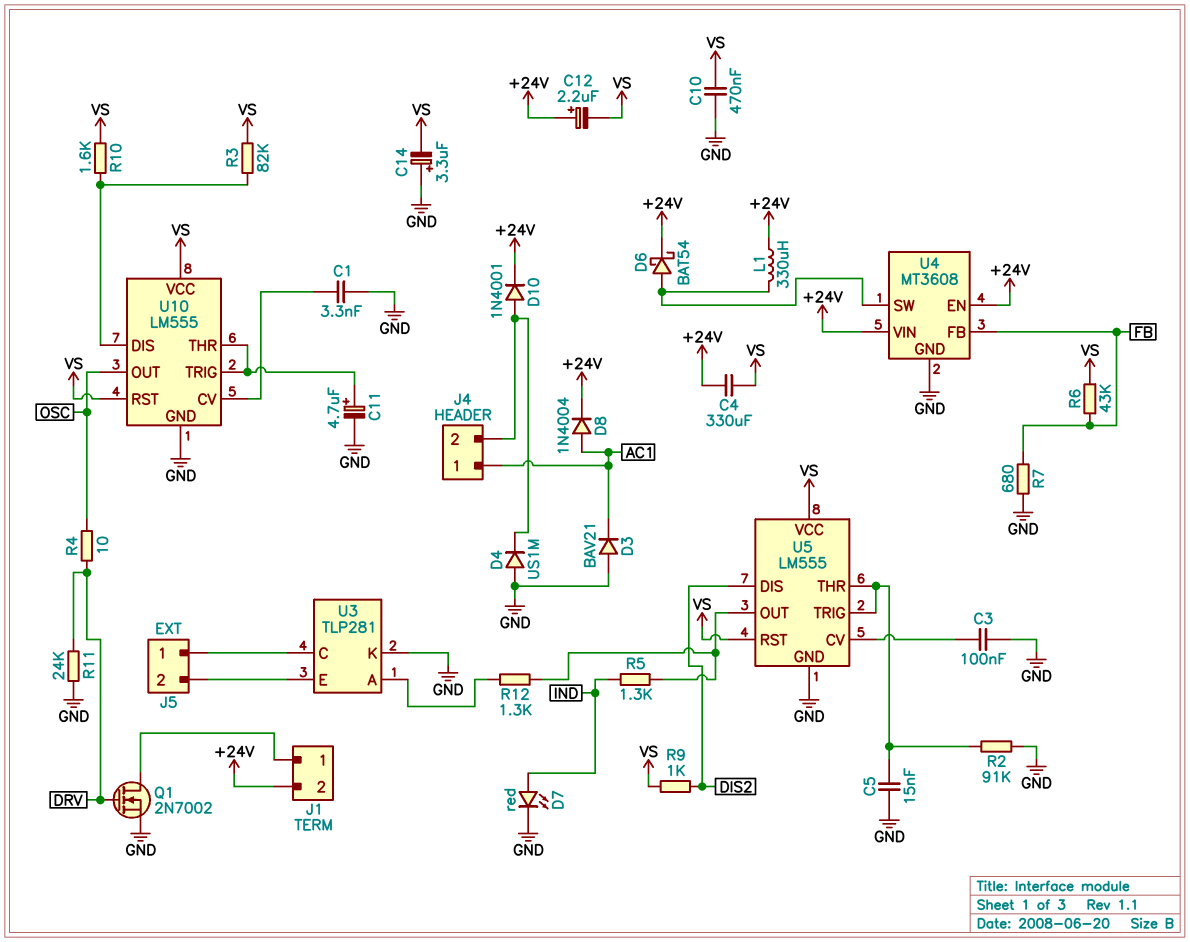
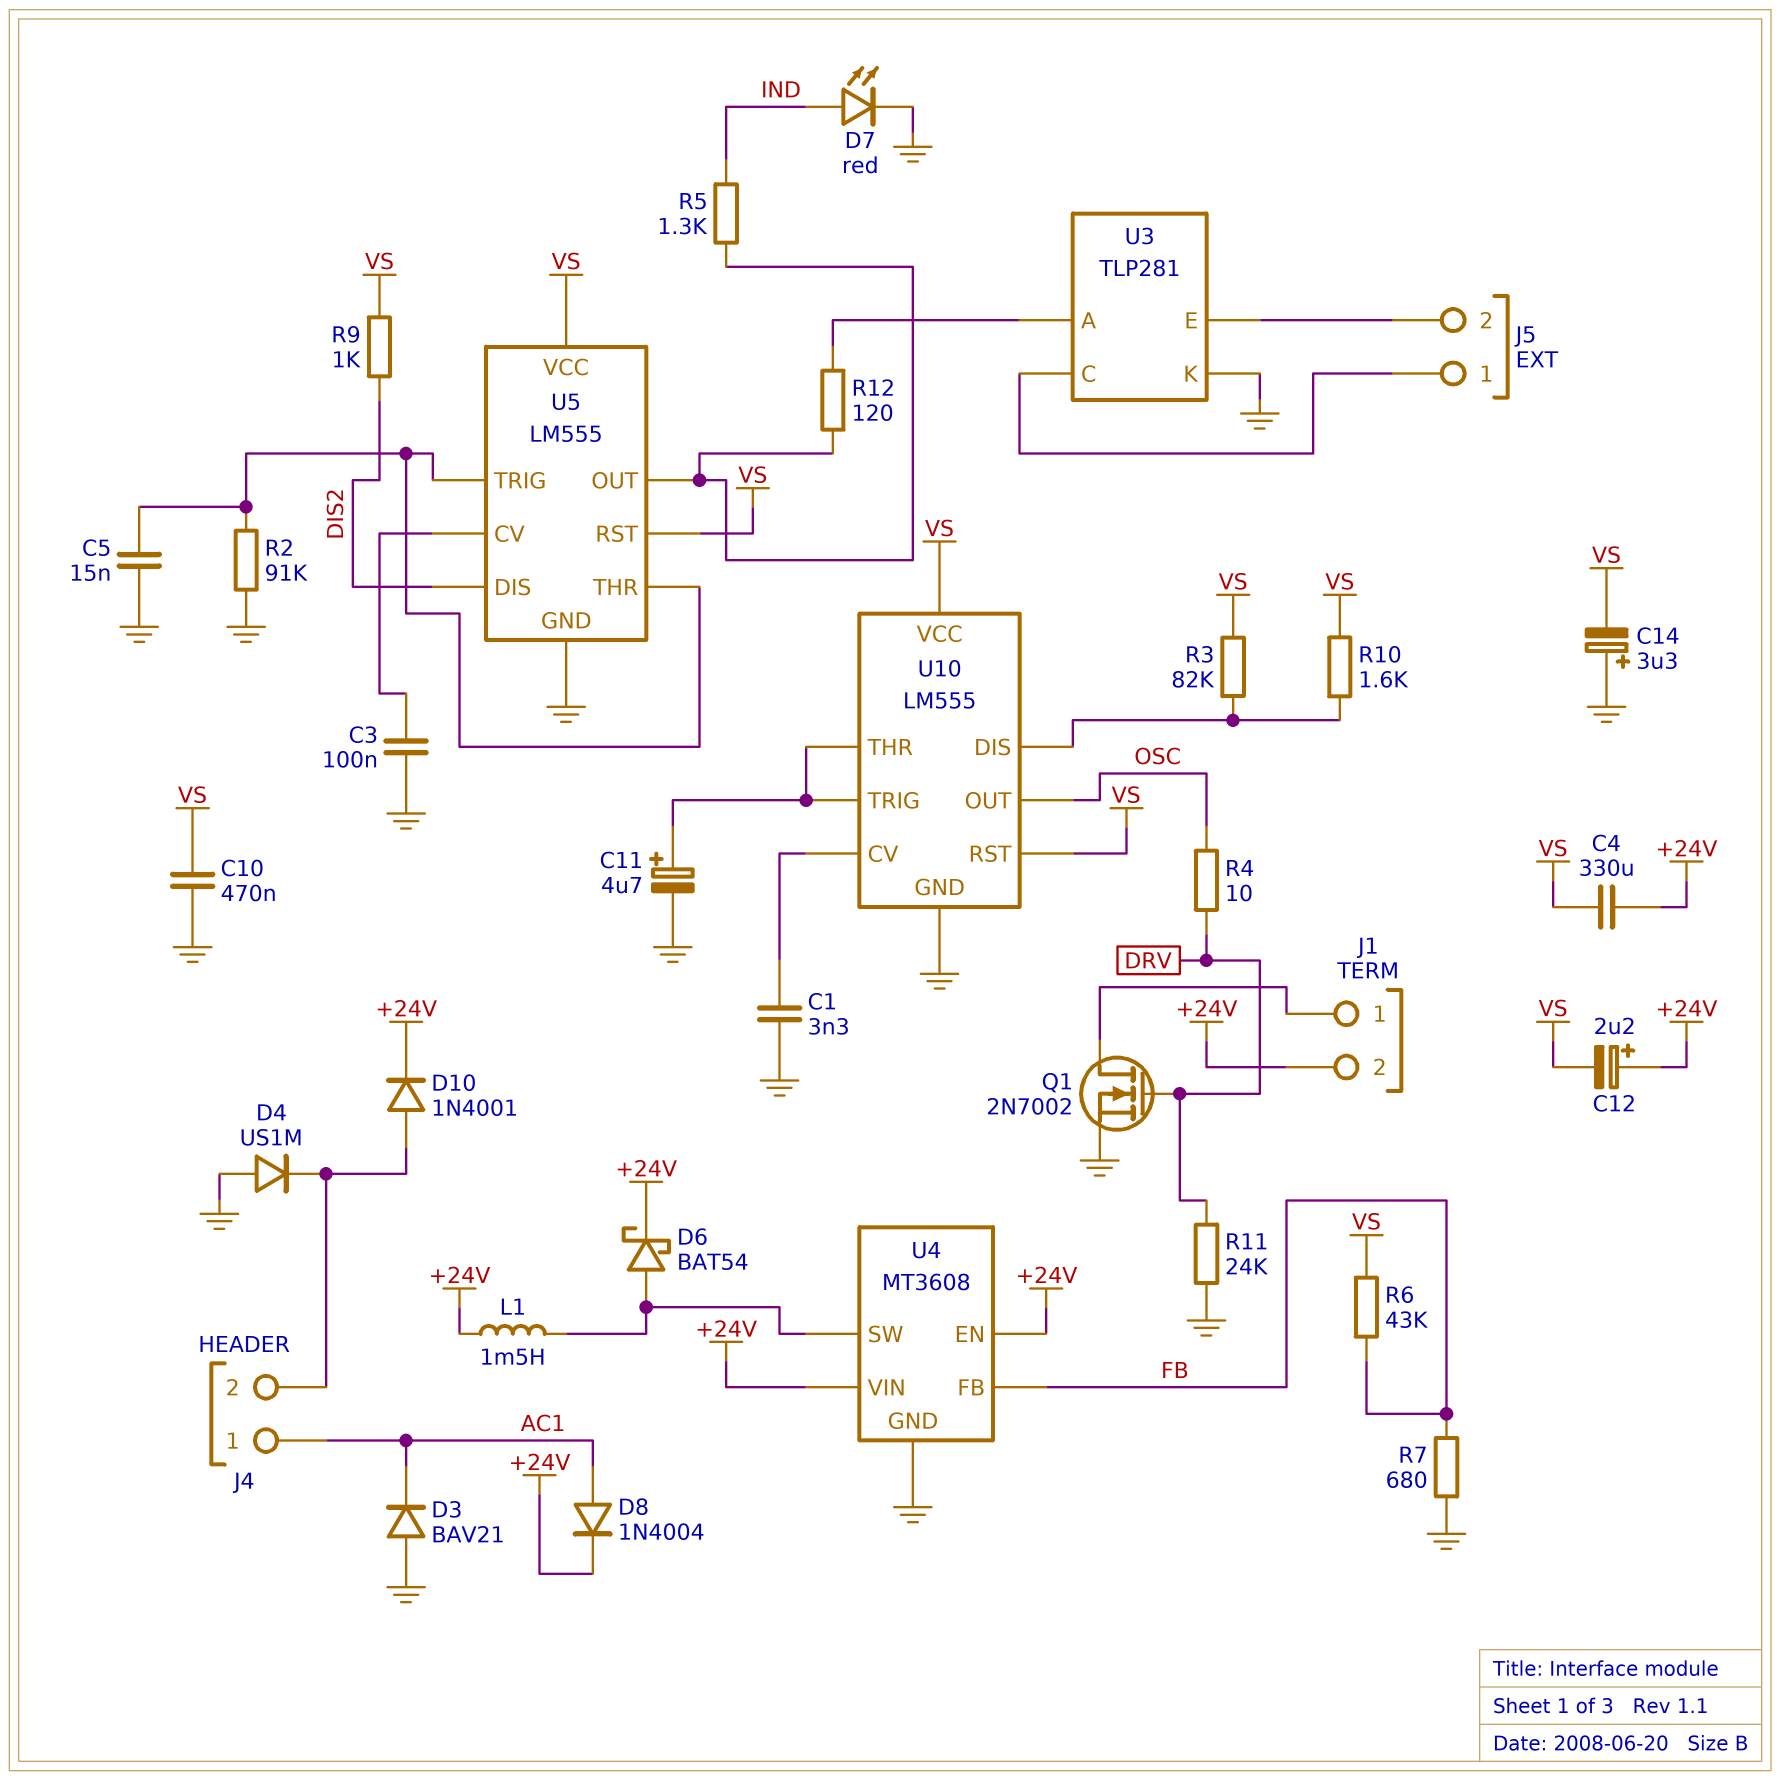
L1: 330uH (+24V, U4/SW) -> 1.5mH (+24V, U4/SW)
R12: 1.3k (U3/A, U5/OUT) -> 120 (U3/A, U5/OUT)

